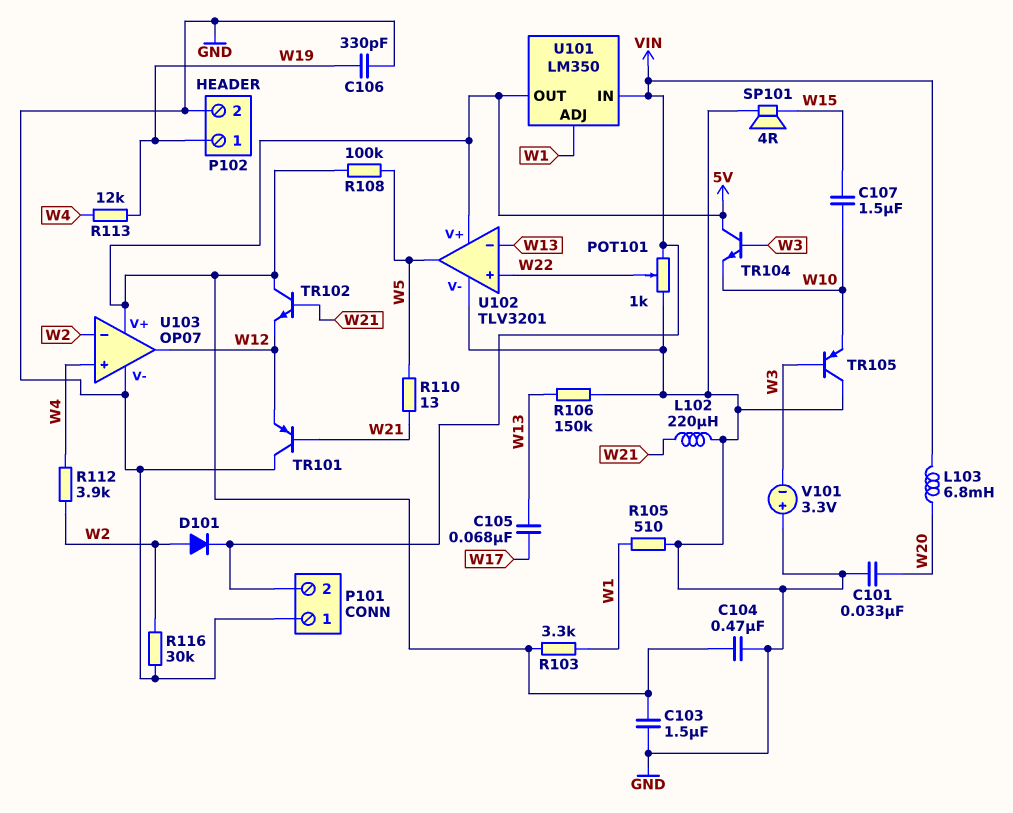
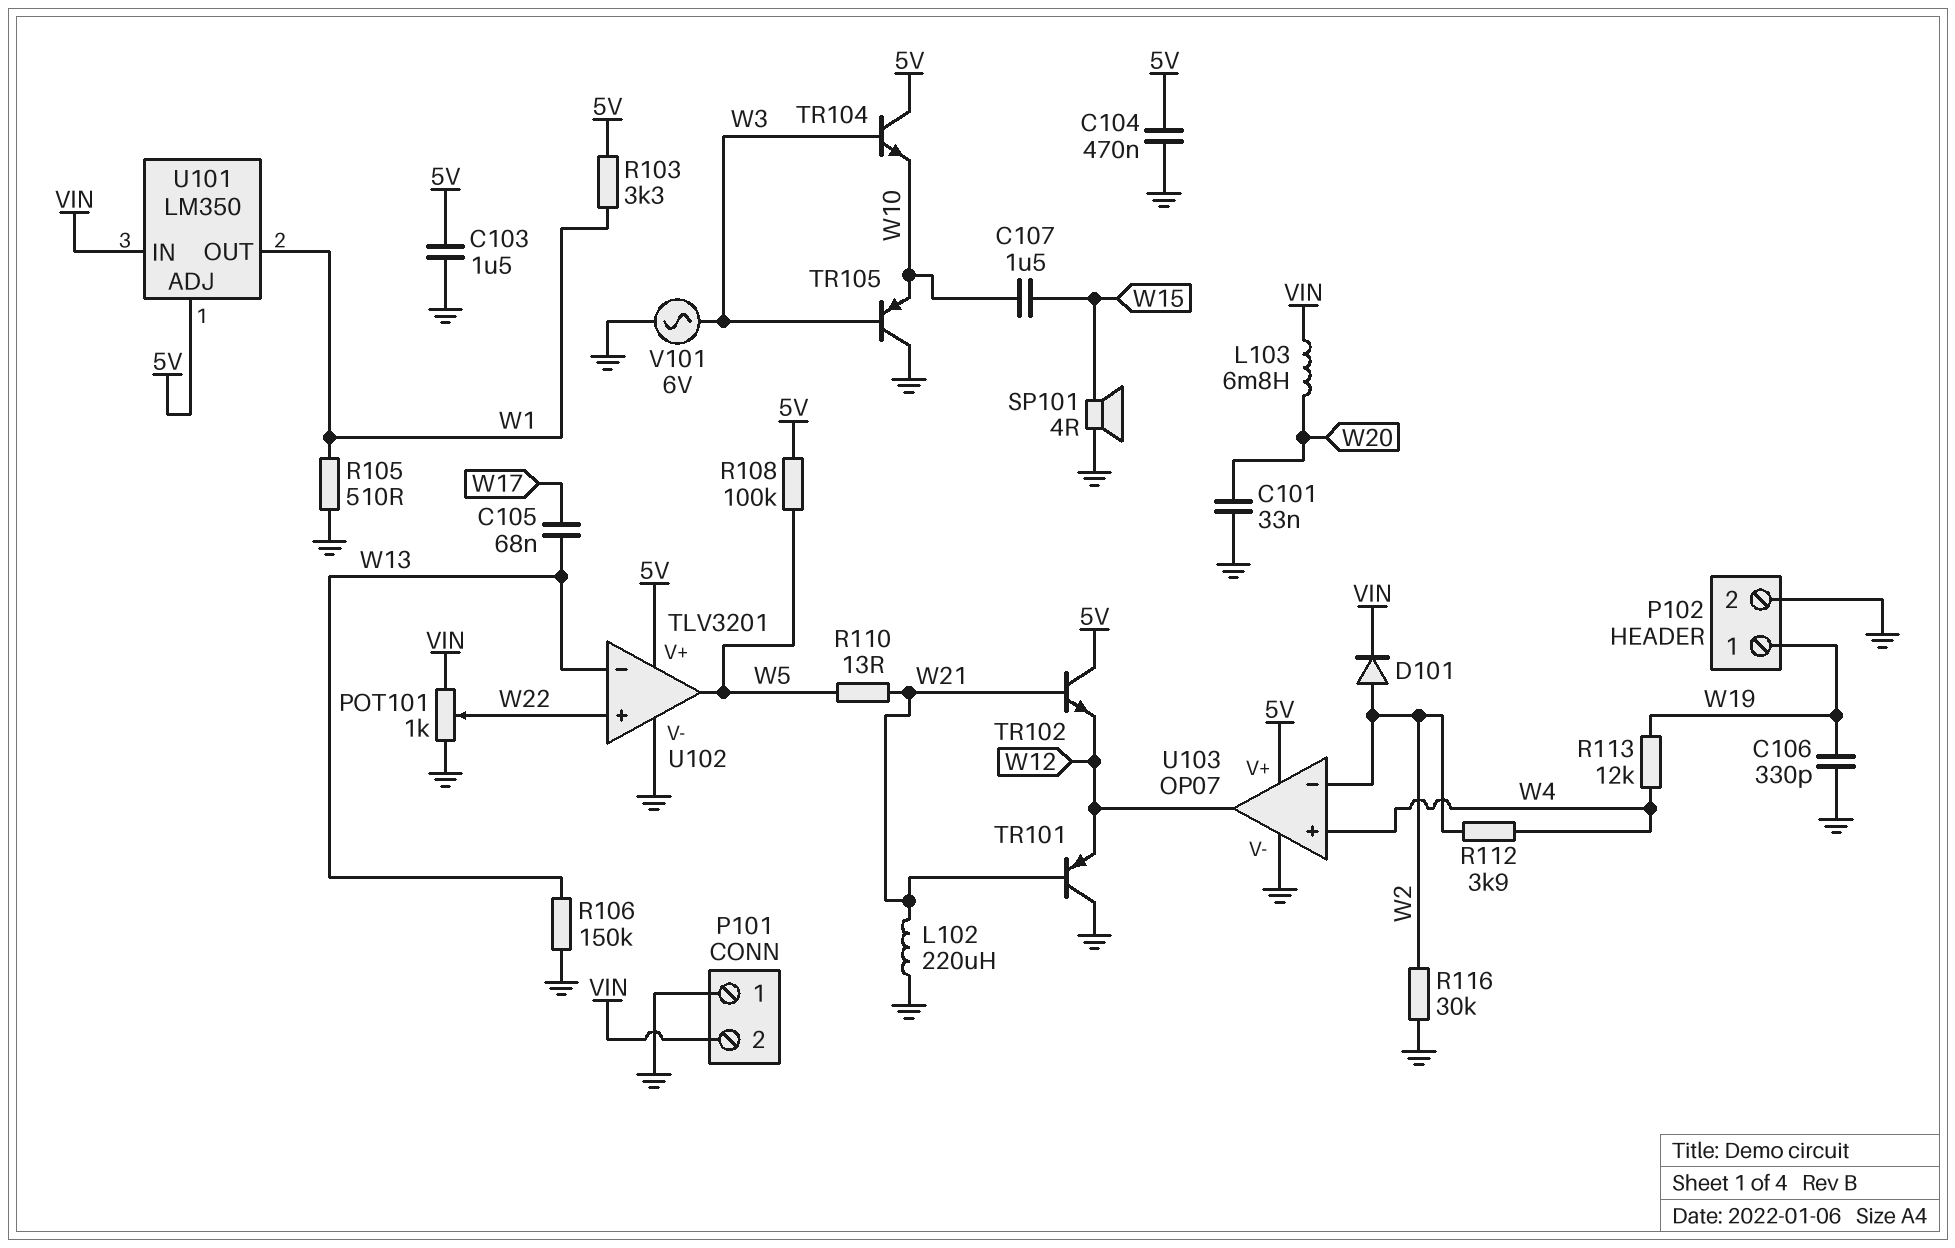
U101 pin ADJ: W1 -> 5V
U101 pin OUT: 5V -> W1
V101: 3.3V (plus GND, minus W3) -> AC 6V (GND, W3)

